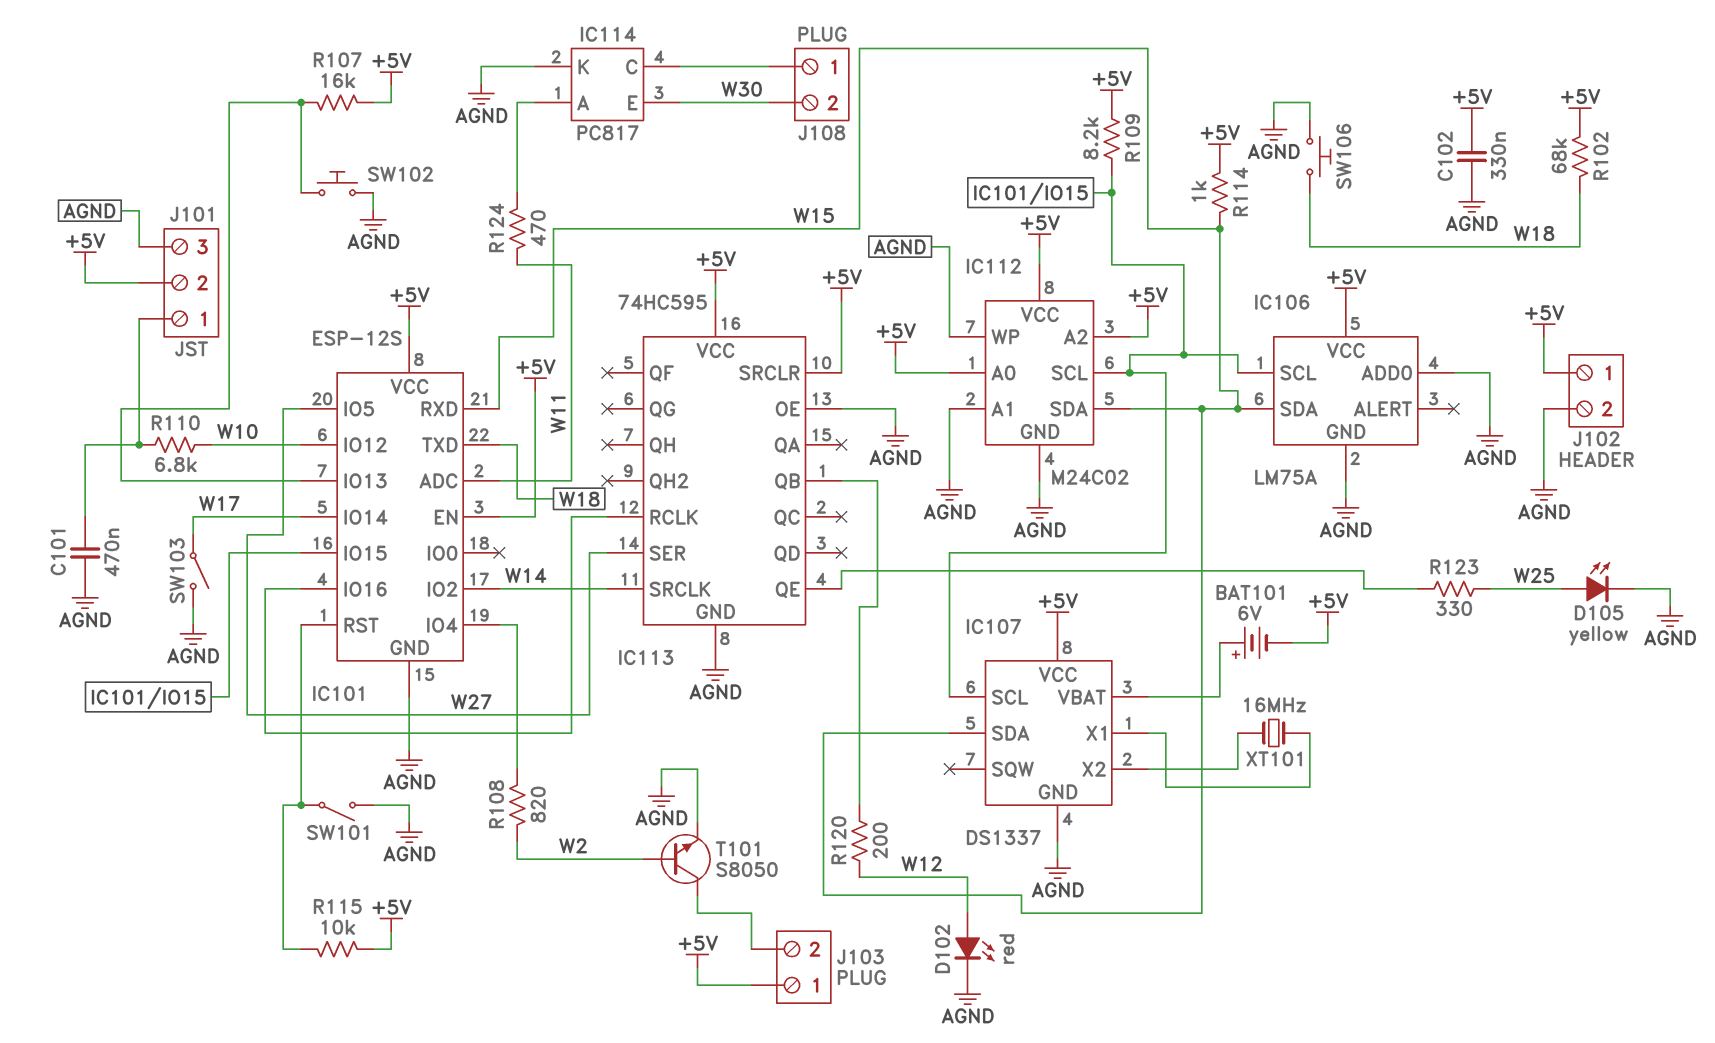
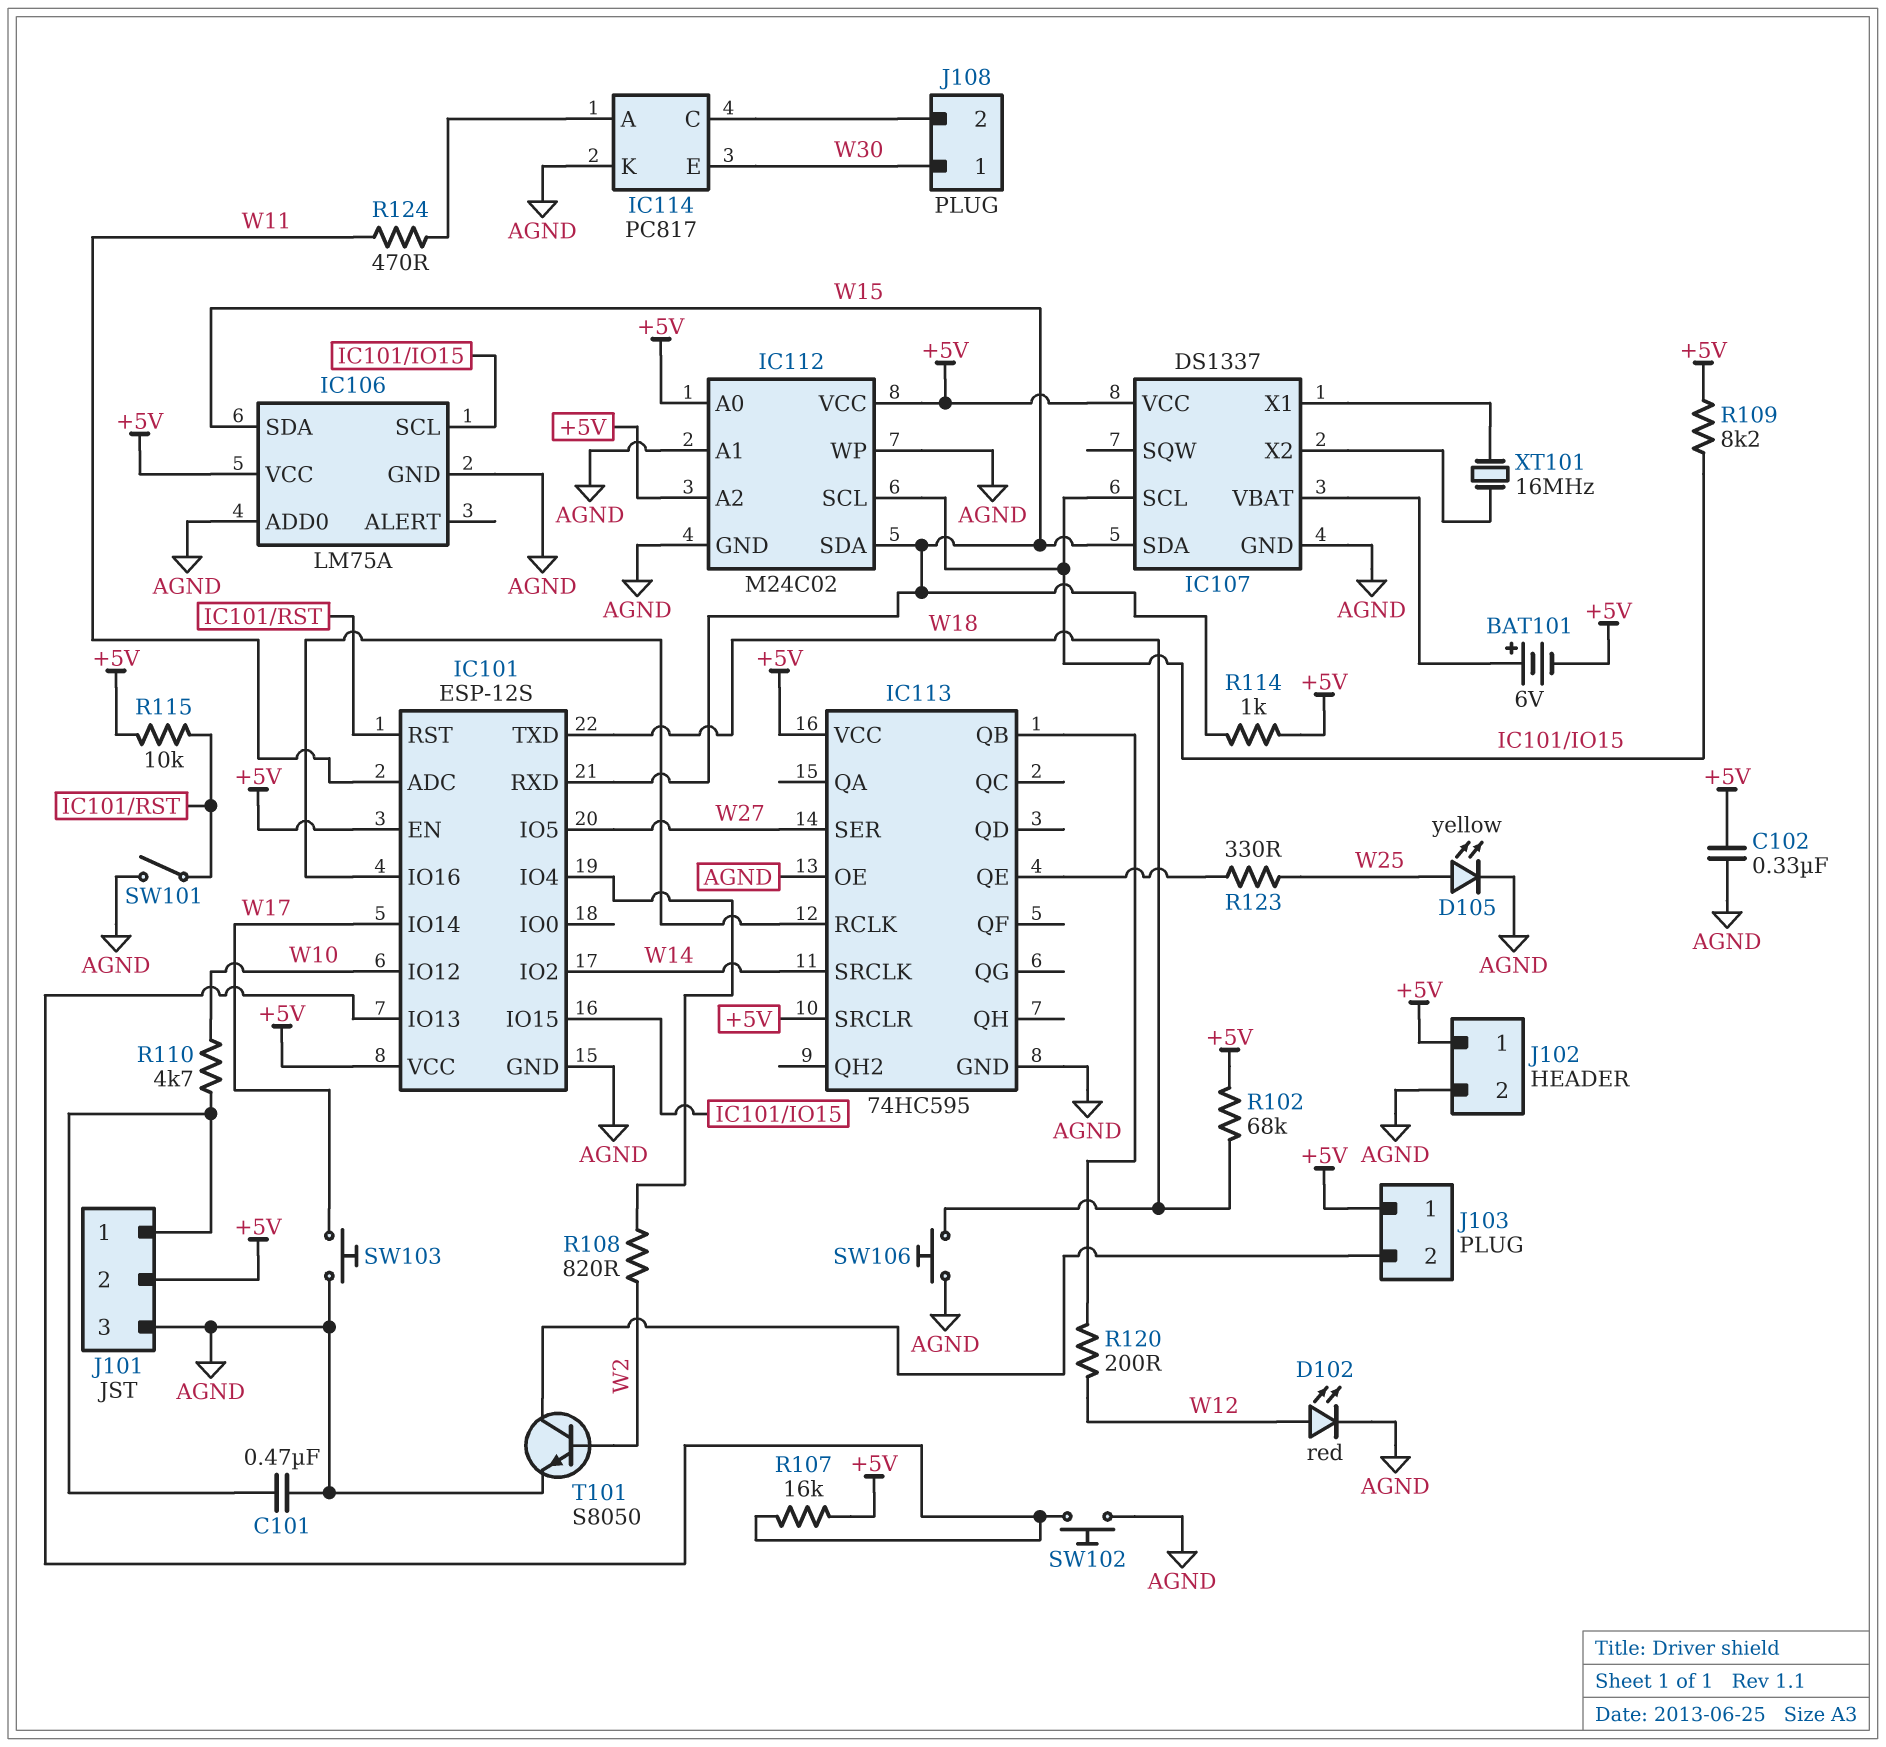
J108 pin 1: IC114/C -> W30
J108 pin 2: W30 -> IC114/C
R110: 6.8k (J101/1, W10) -> 4.7k (J101/1, W10)
SW103: switch (AGND, W17) -> button (AGND, W17)

